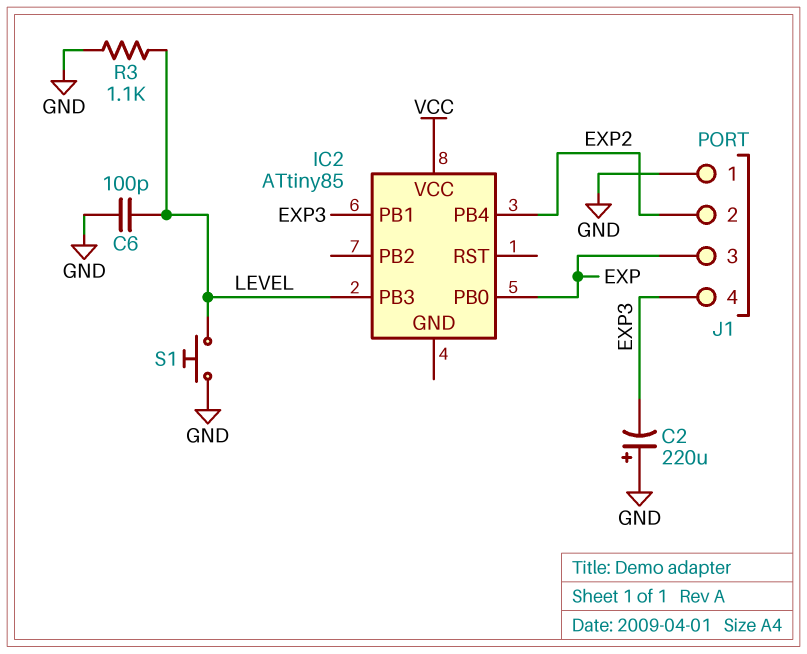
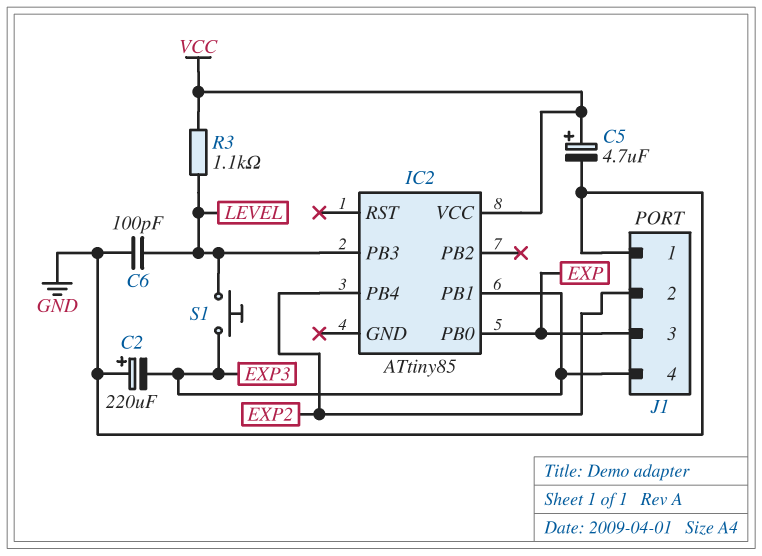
C5: none -> 4.7uF (plus VCC, minus GND)
R3: 1.1k (GND, LEVEL) -> 1.1k (LEVEL, VCC)
S1: button (GND, LEVEL) -> button (EXP3, LEVEL)

